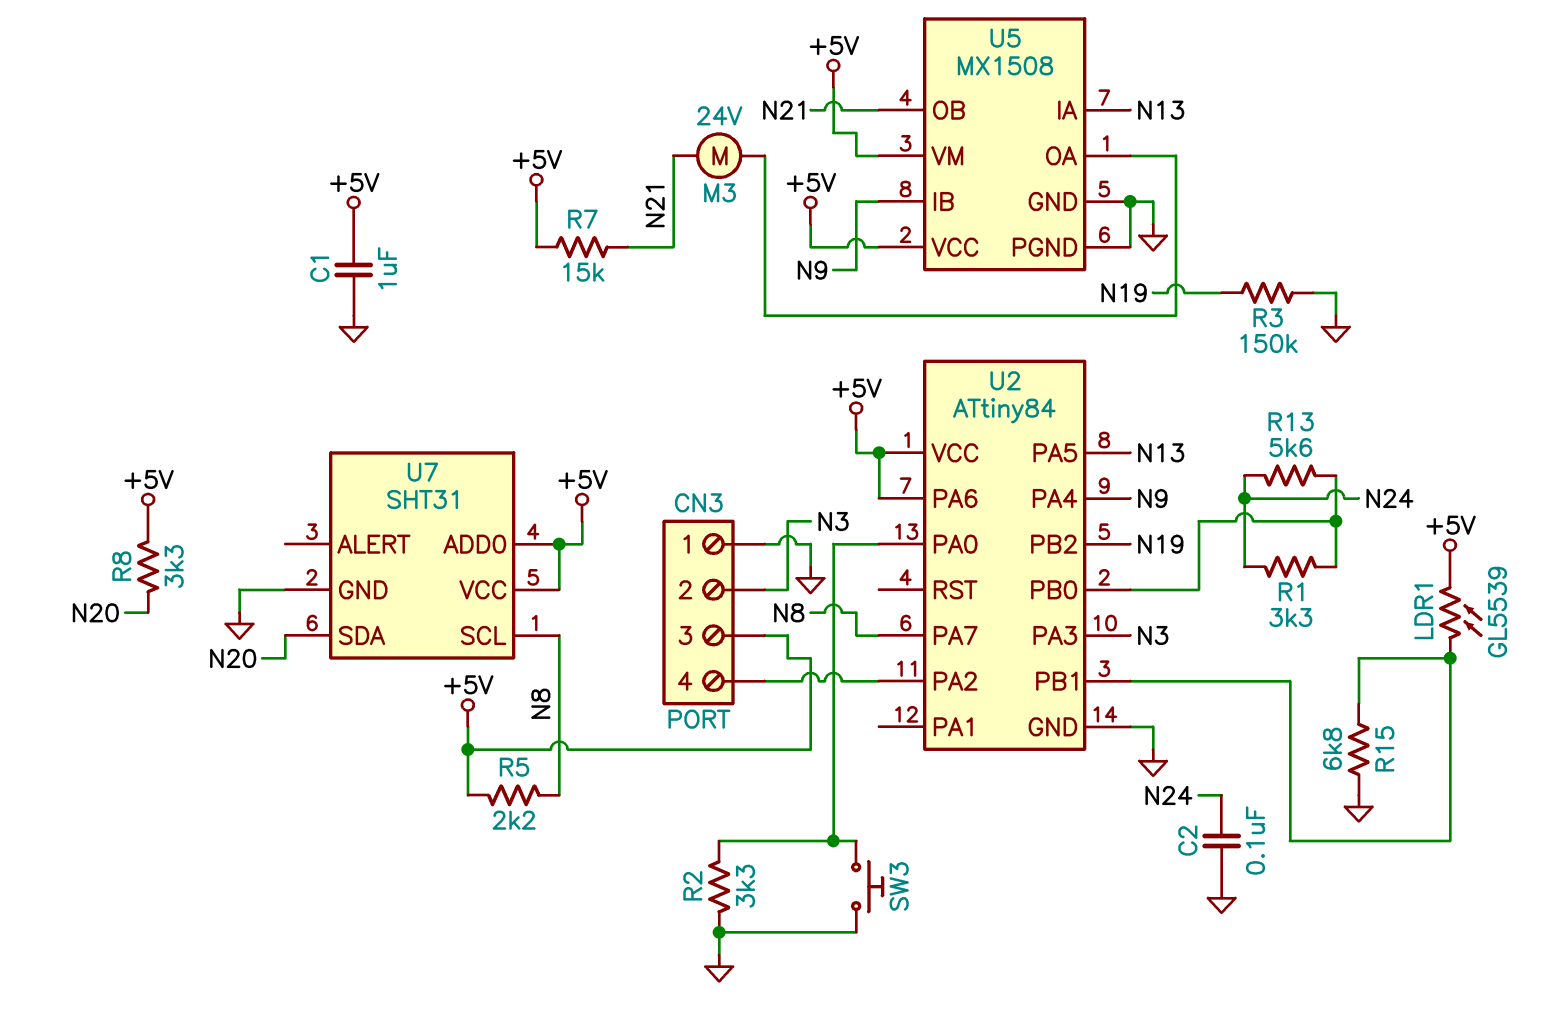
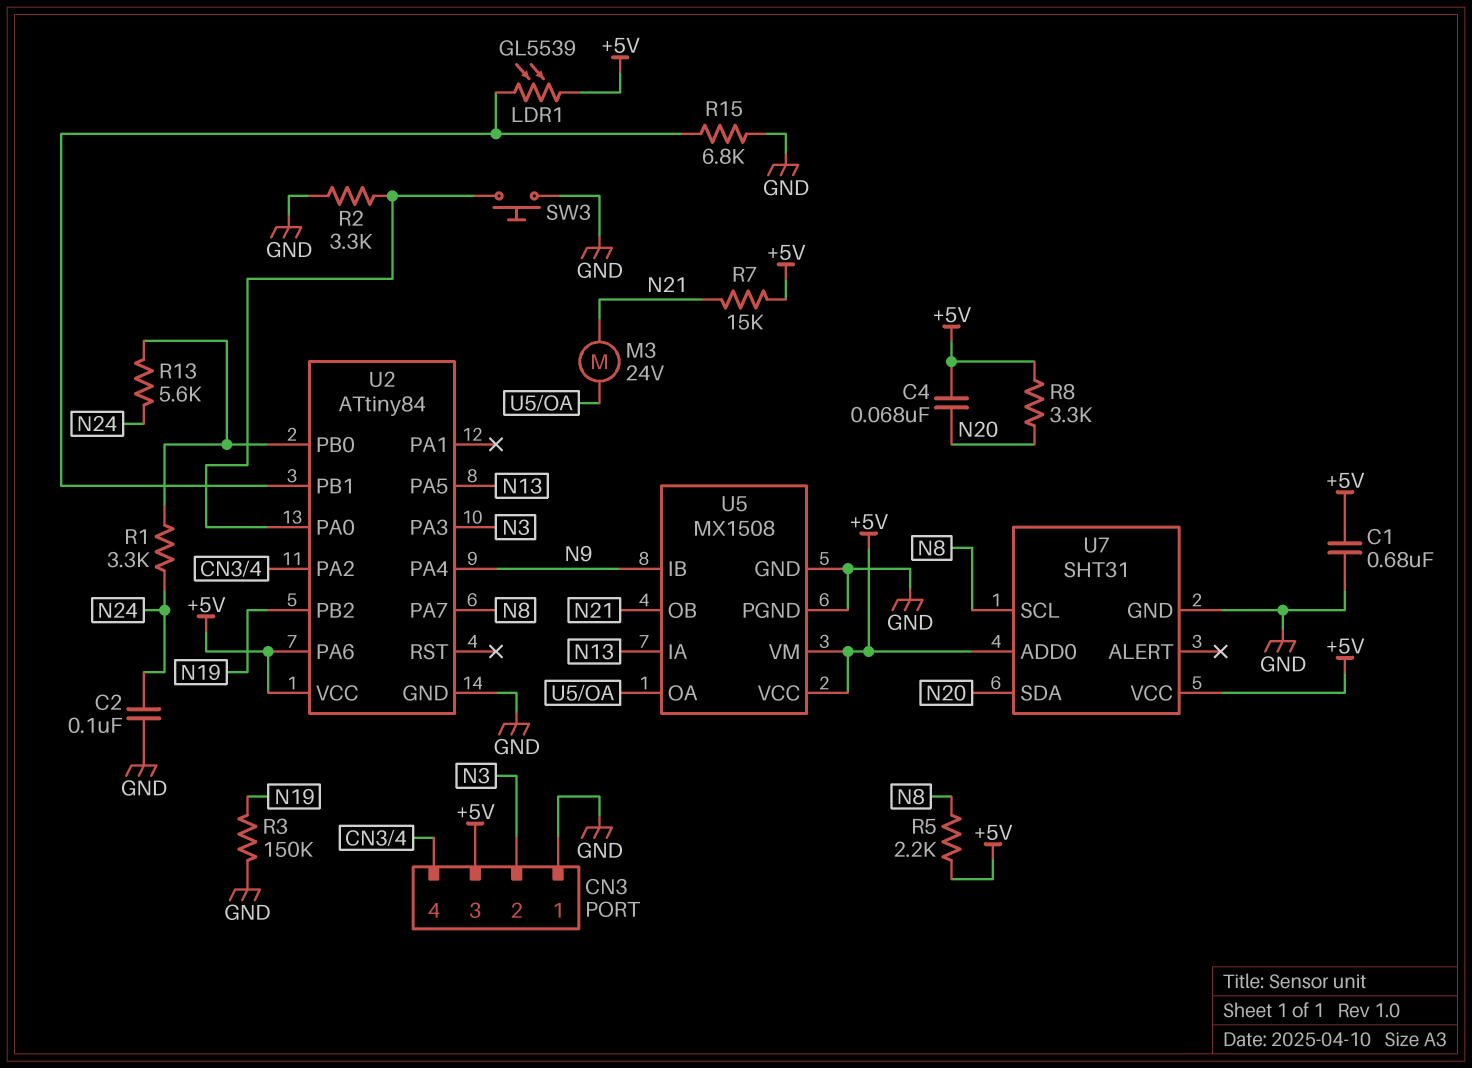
C1: 1uF (+5V, GND) -> 680nF (+5V, GND)
C4: none -> 68nF (+5V, N20)

